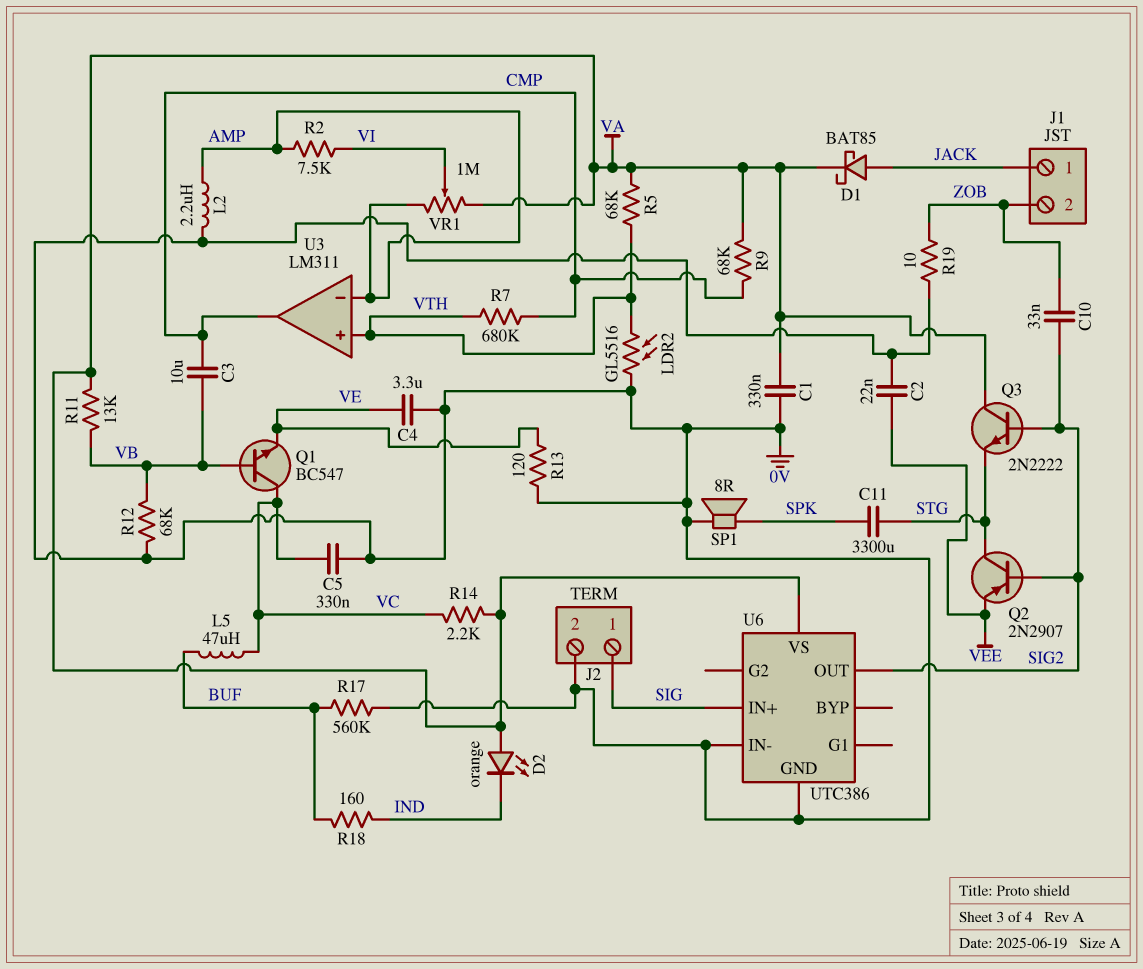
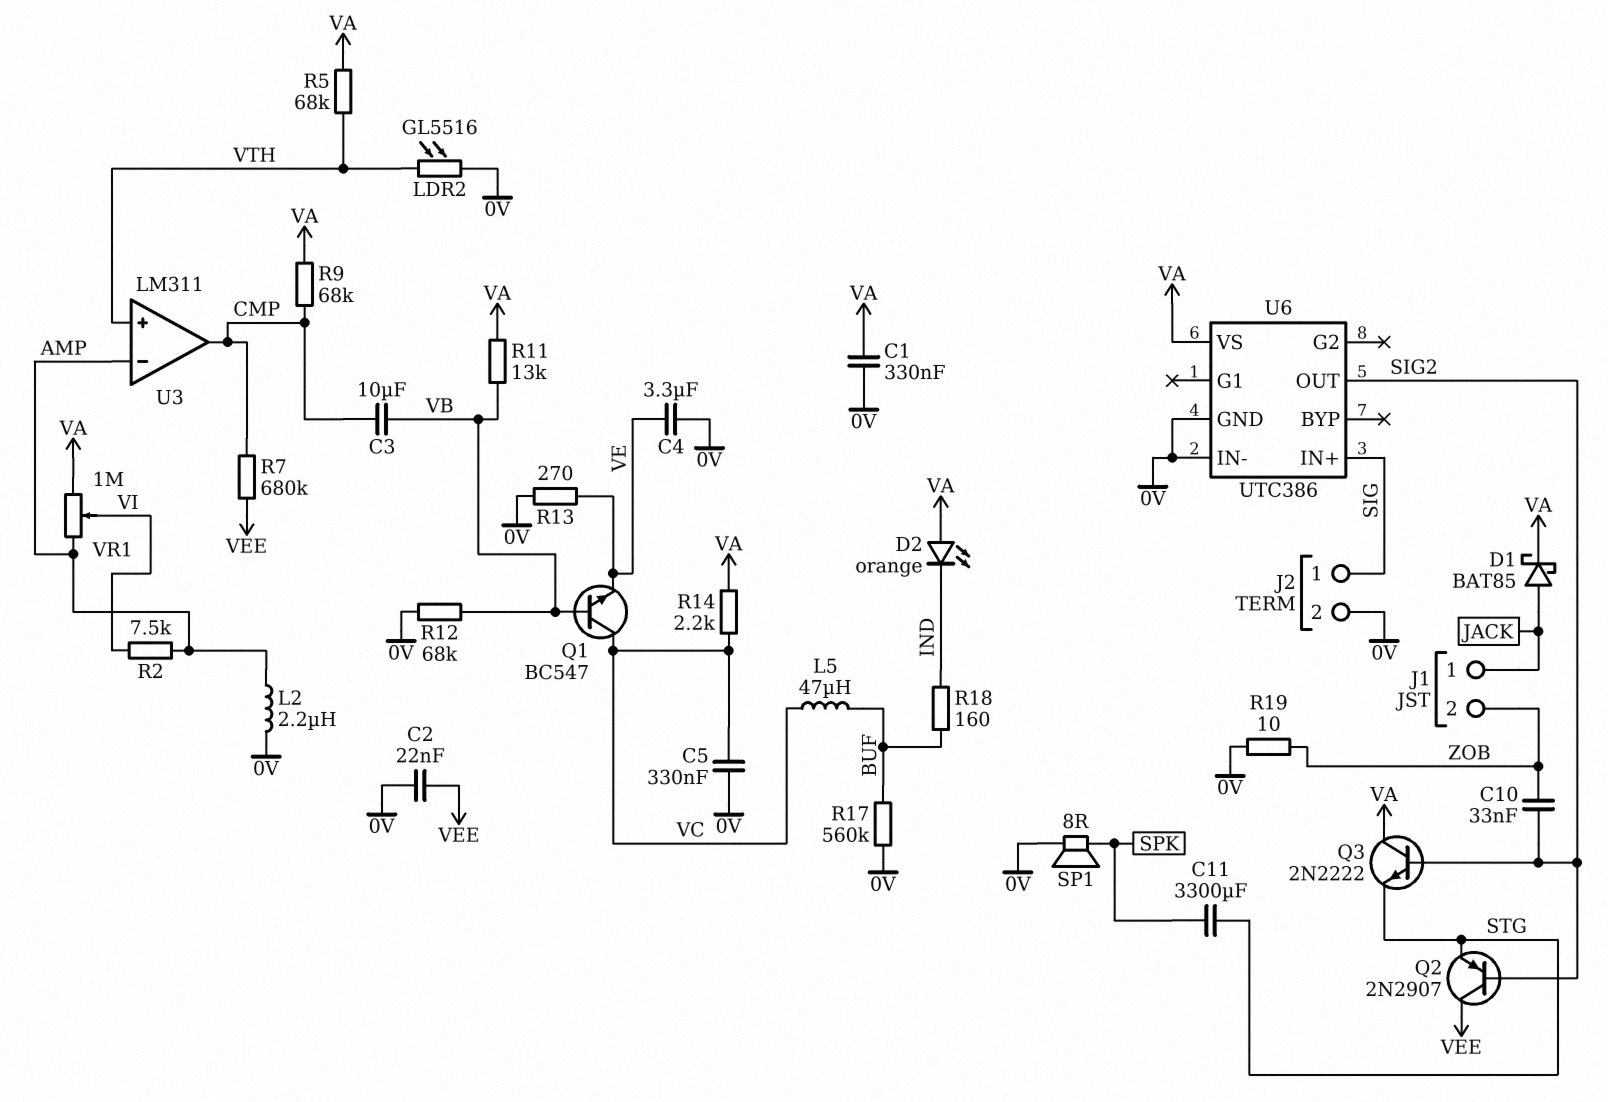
Q2: PNP 2N2907 (B SIG2, C STG, E VEE) -> PNP 2N2907 (B SIG2, C VEE, E STG)
R7: 680k (CMP, VTH) -> 680k (CMP, VEE)
R13: 120 (0V, VE) -> 270 (0V, VE)

